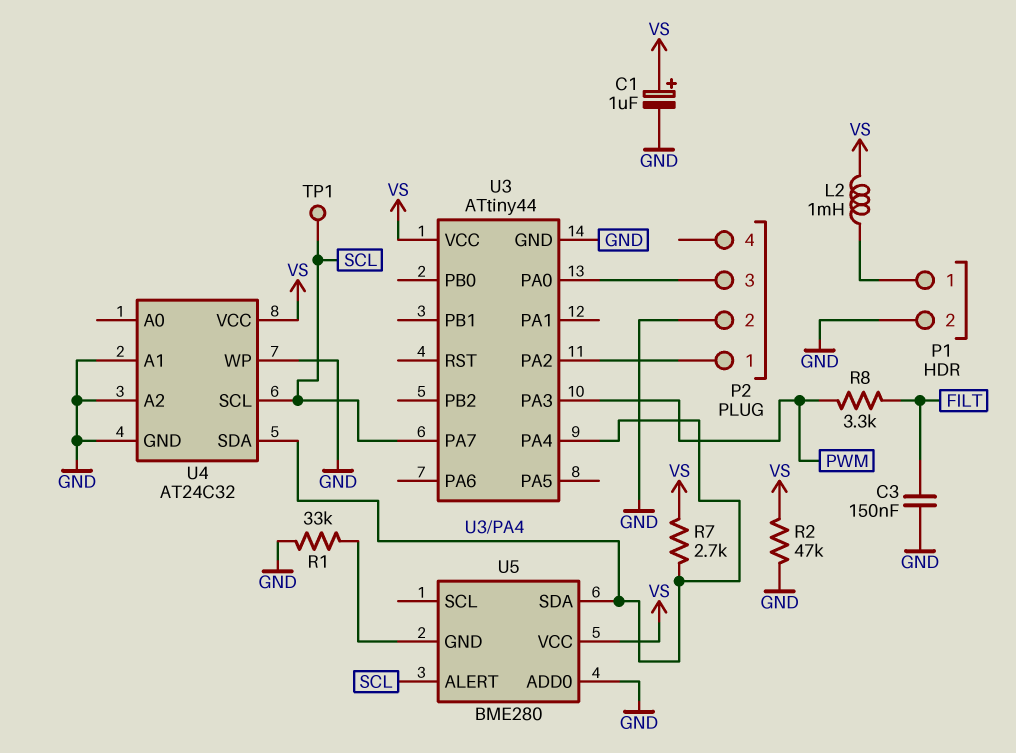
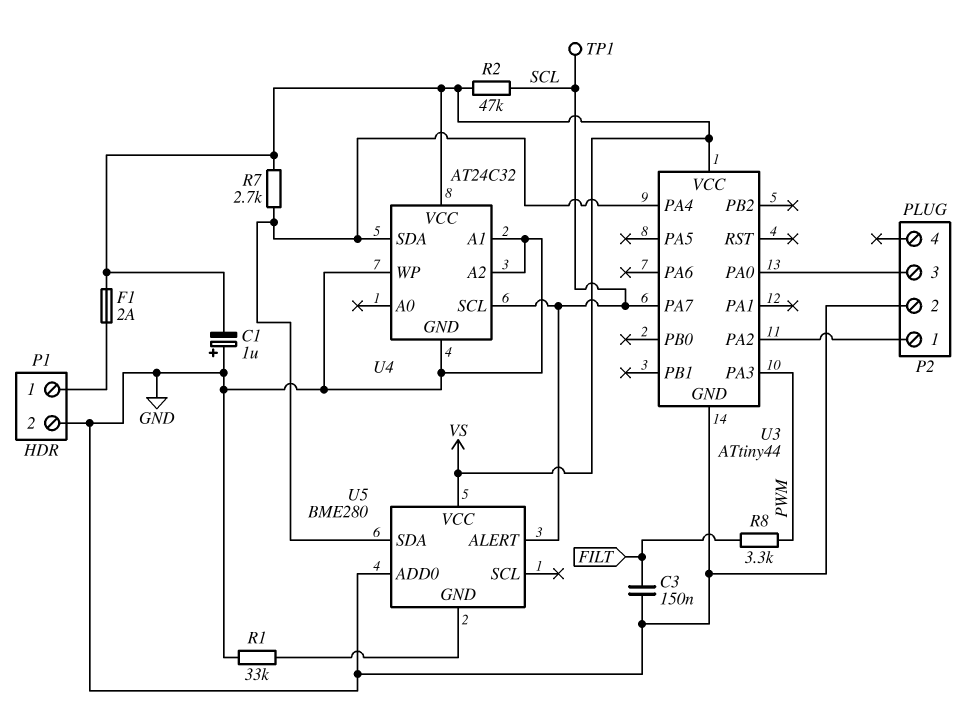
C1: 1uF (plus VS, minus GND) -> 1uF (plus GND, minus VS)
F1: none -> 2A (P1/1, VS)
L2: 1mH (P1/1, VS) -> none
R2: 47k (GND, VS) -> 47k (SCL, VS)

